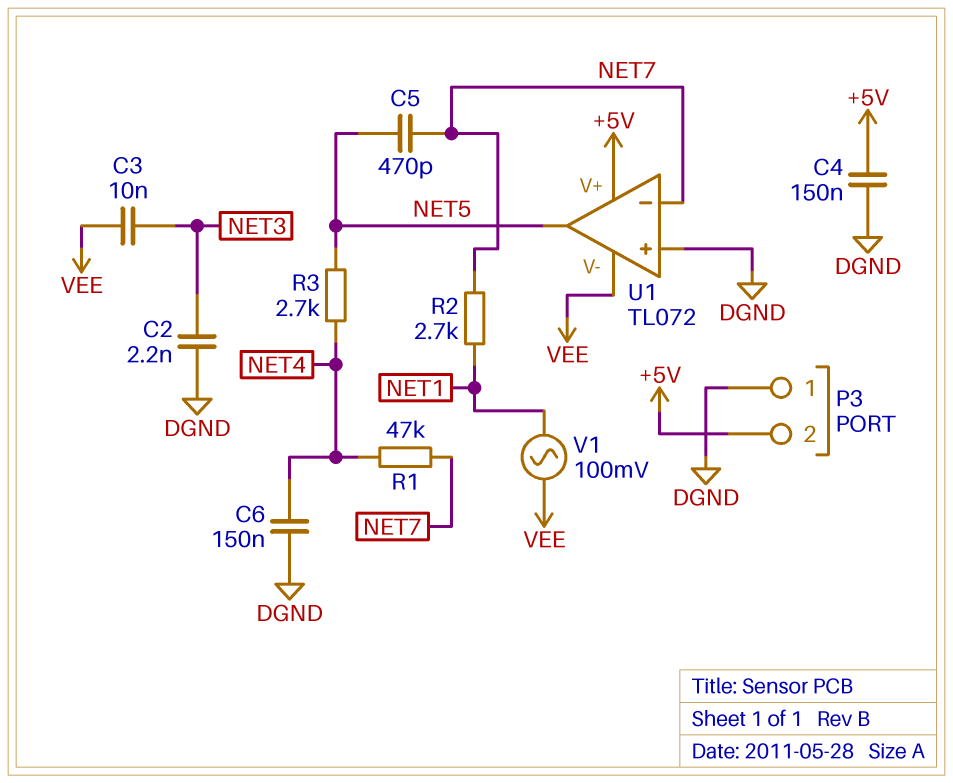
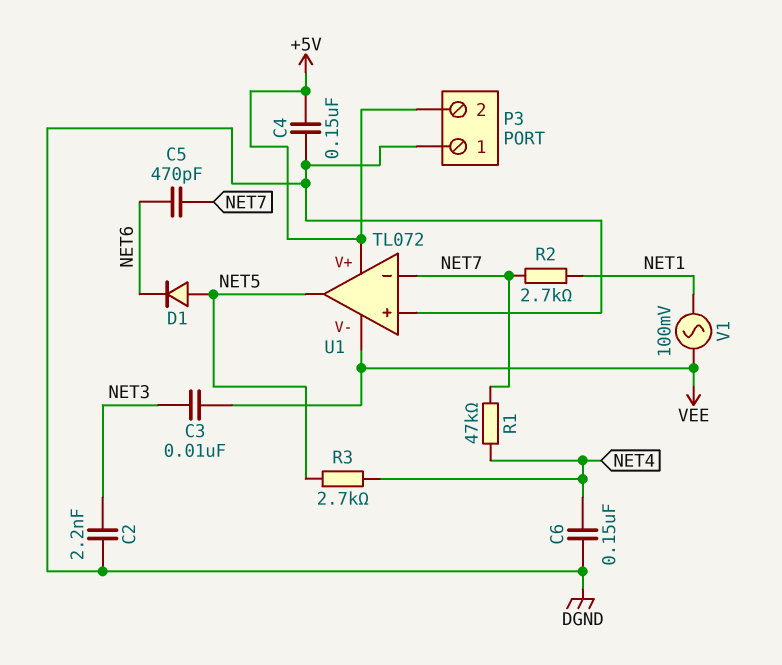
C5: 470pF (NET5, NET7) -> 470pF (NET6, NET7)
D1: none -> diode (A NET5, K NET6)

